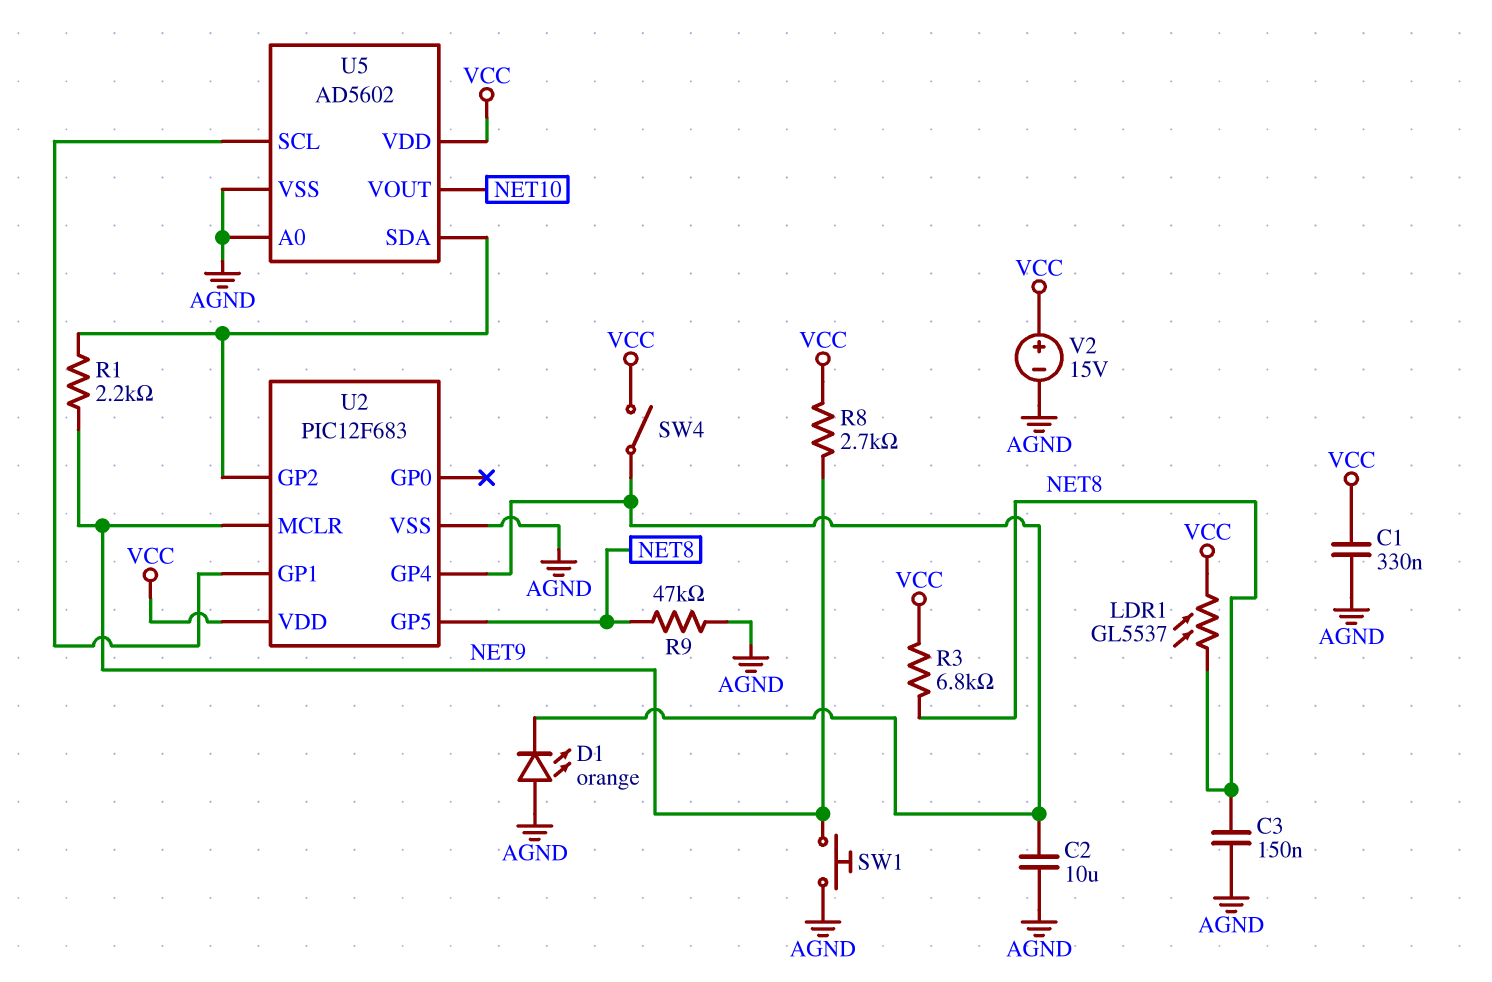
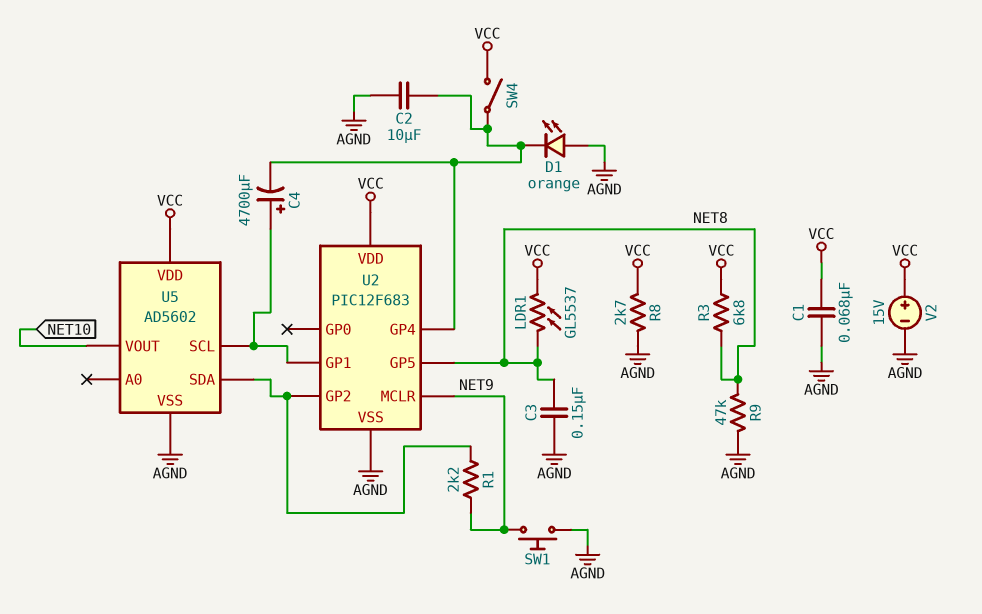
C1: 330nF (AGND, VCC) -> 68nF (AGND, VCC)
C4: none -> 4700uF (plus U2/GP1, minus U2/GP4)
R8: 2.7k (NET9, VCC) -> 2.7k (AGND, VCC)
U5 pin A0: AGND -> none

